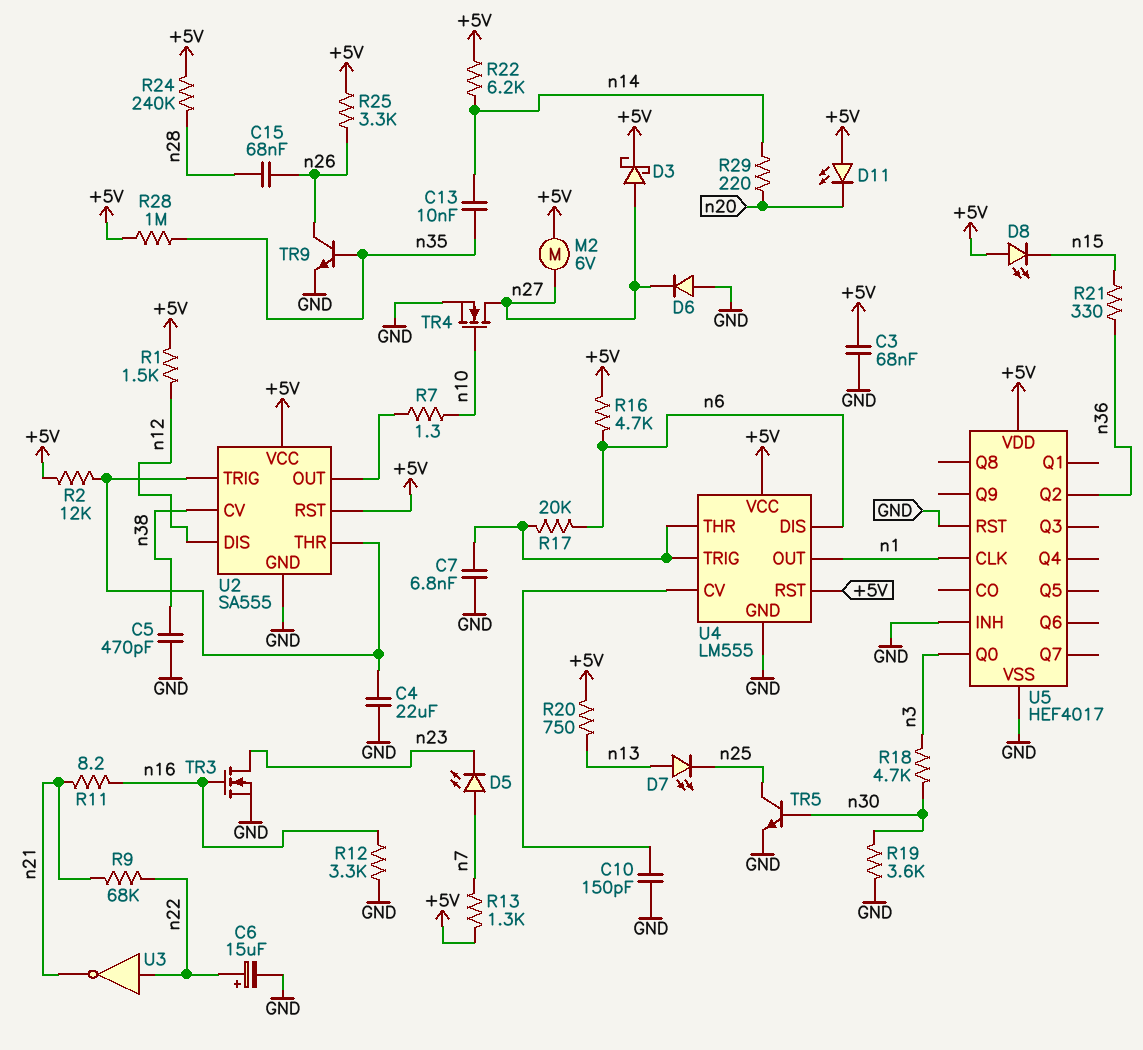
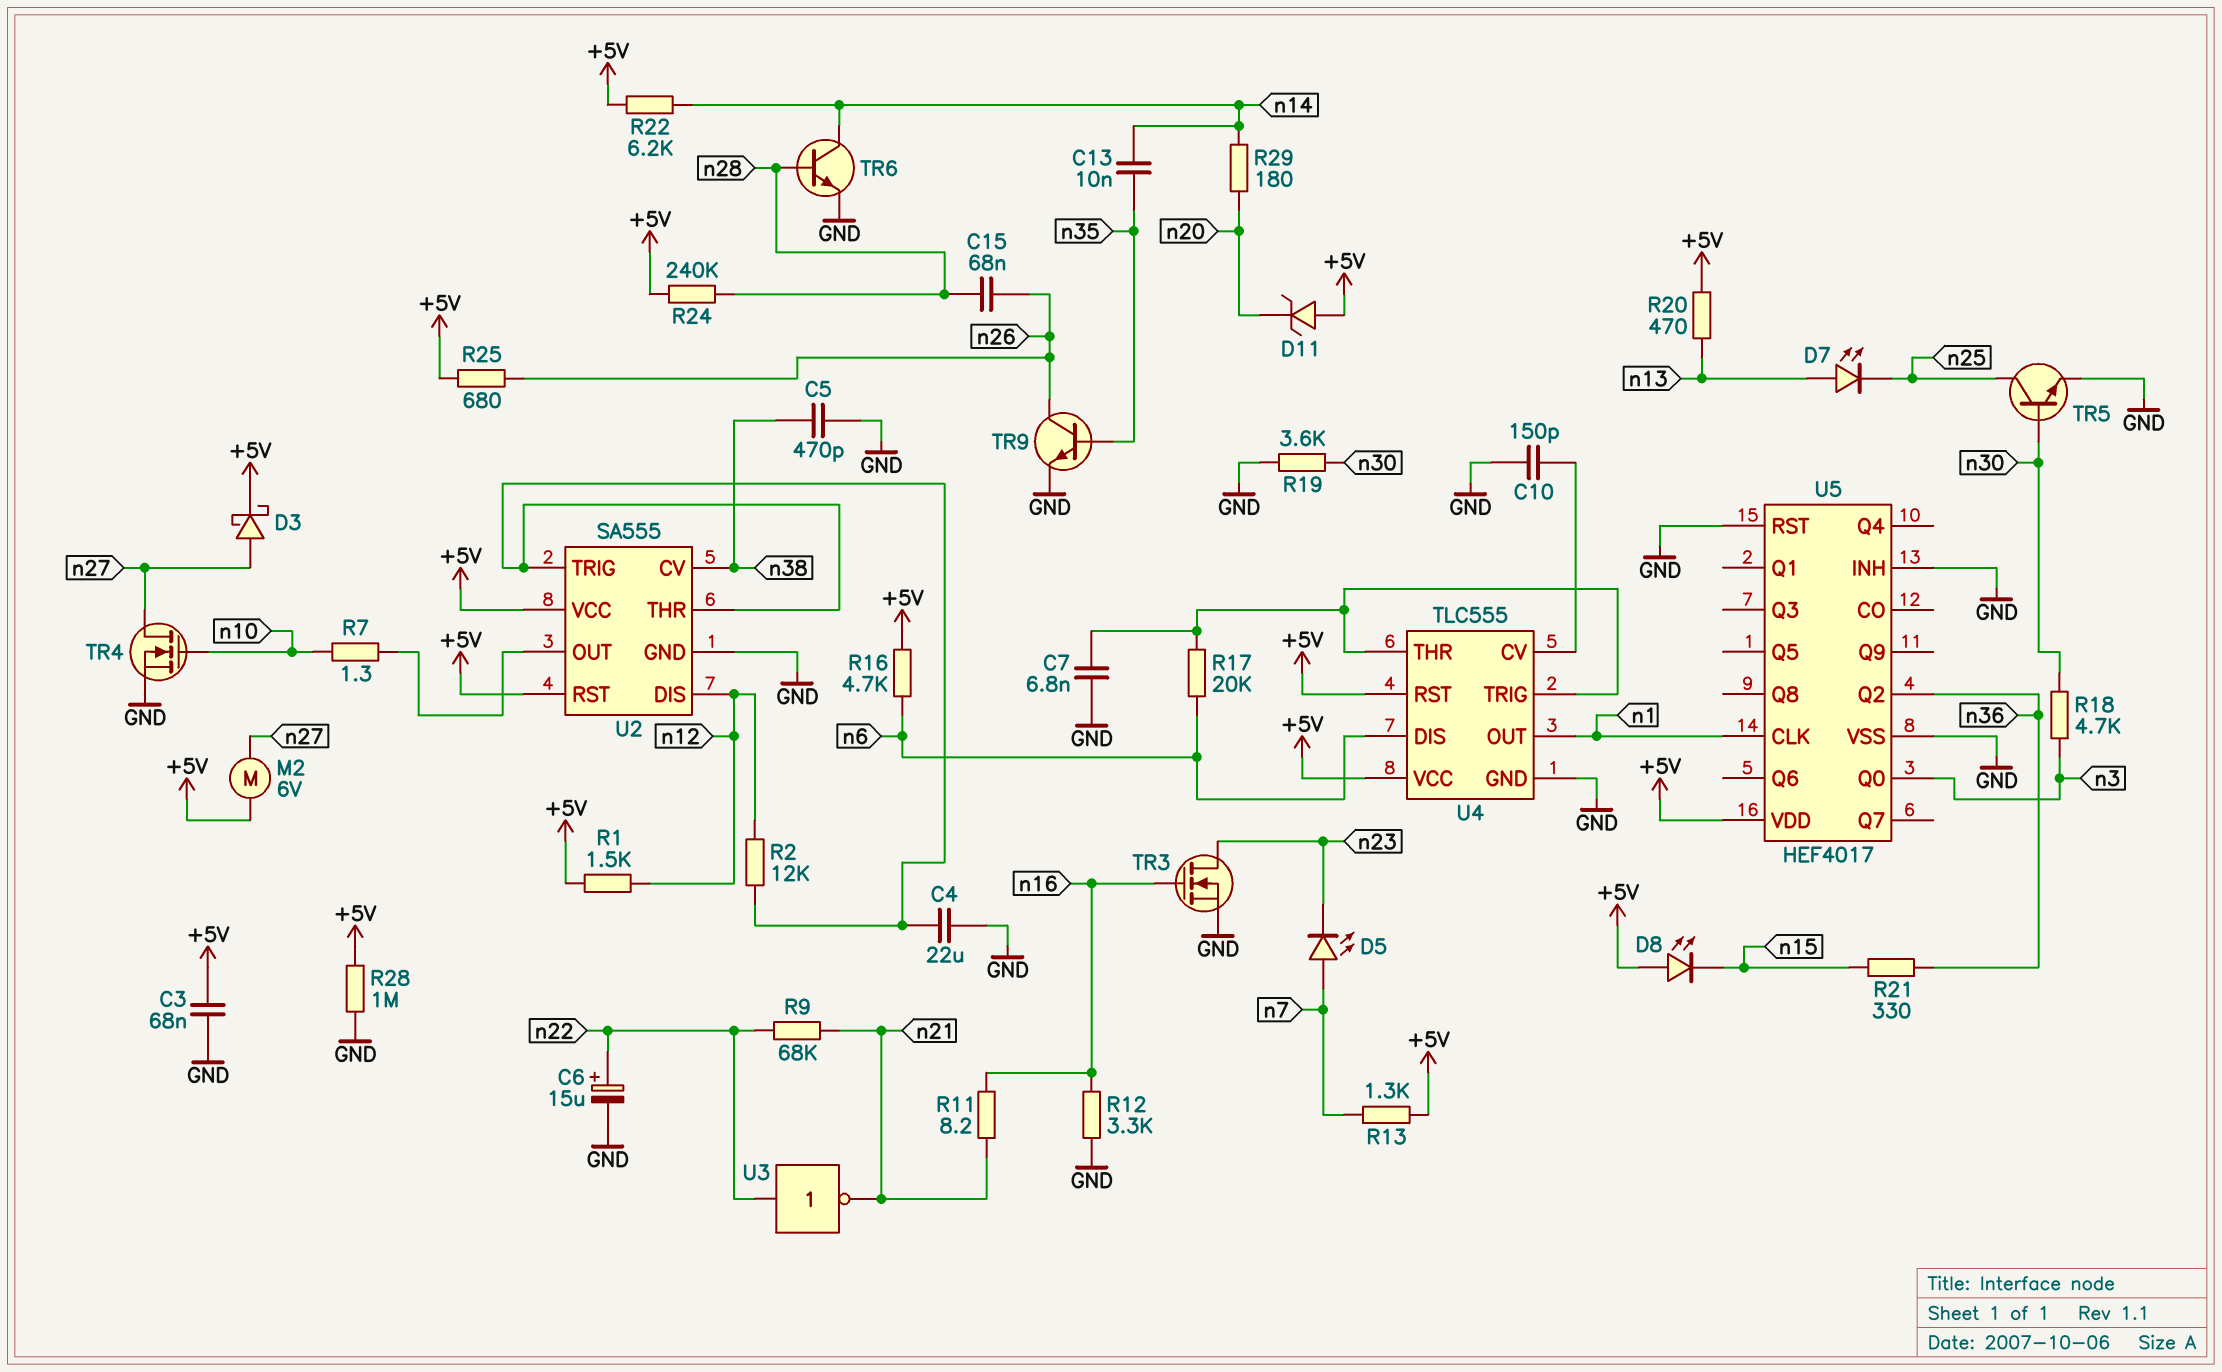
D6: diode (A GND, K n27) -> none
D11: LED (A +5V, K n20) -> zener (A +5V, K n20)
R2: 12k (+5V, U2/THR) -> 12k (U2/THR, n12)
R20: 750 (+5V, n13) -> 470 (+5V, n13)
R25: 3.3k (+5V, n26) -> 680 (+5V, n26)
R28: 1M (+5V, n35) -> 1M (+5V, GND)
R29: 220 (n14, n20) -> 180 (n14, n20)
TR6: none -> NPN (B n28, C n14, E GND)
U4: LM555 -> TLC555

